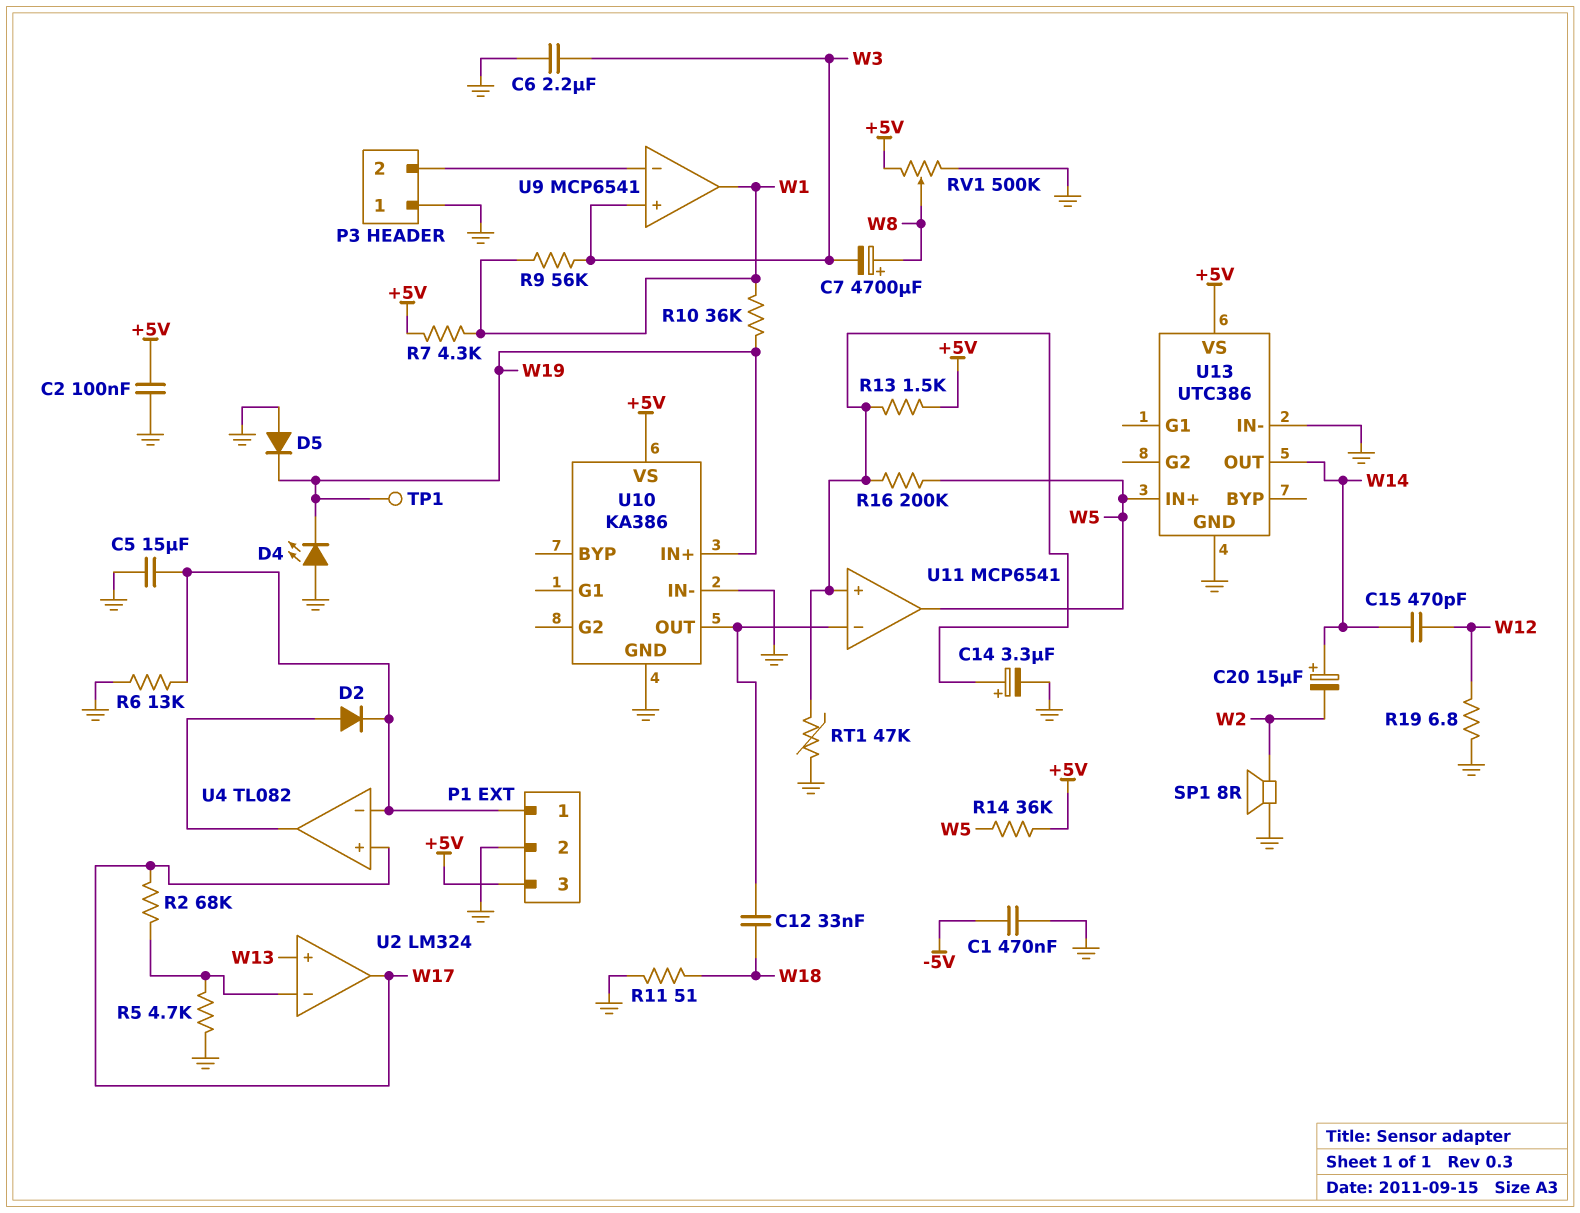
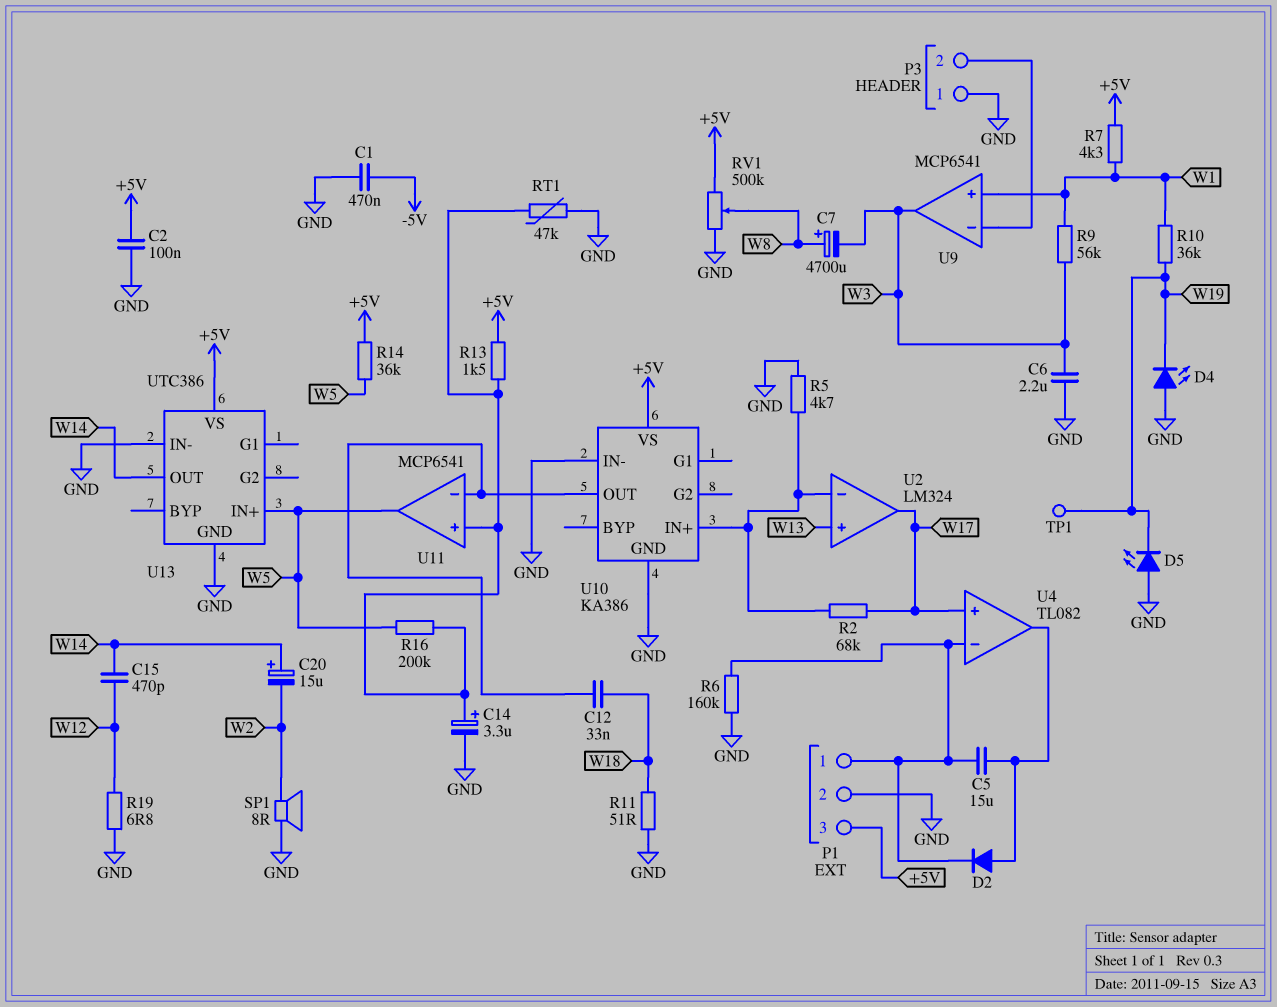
C5: 15uF (GND, P1/1) -> 15uF (P1/1, U4/out)
D5: diode (A GND, K W19) -> LED (A GND, K W19)
R6: 13k (GND, P1/1) -> 160k (GND, P1/1)
U9 pin in+: W3 -> W1
U9 pin out: W1 -> W3
U10 pin IN+: W19 -> U2/in-

